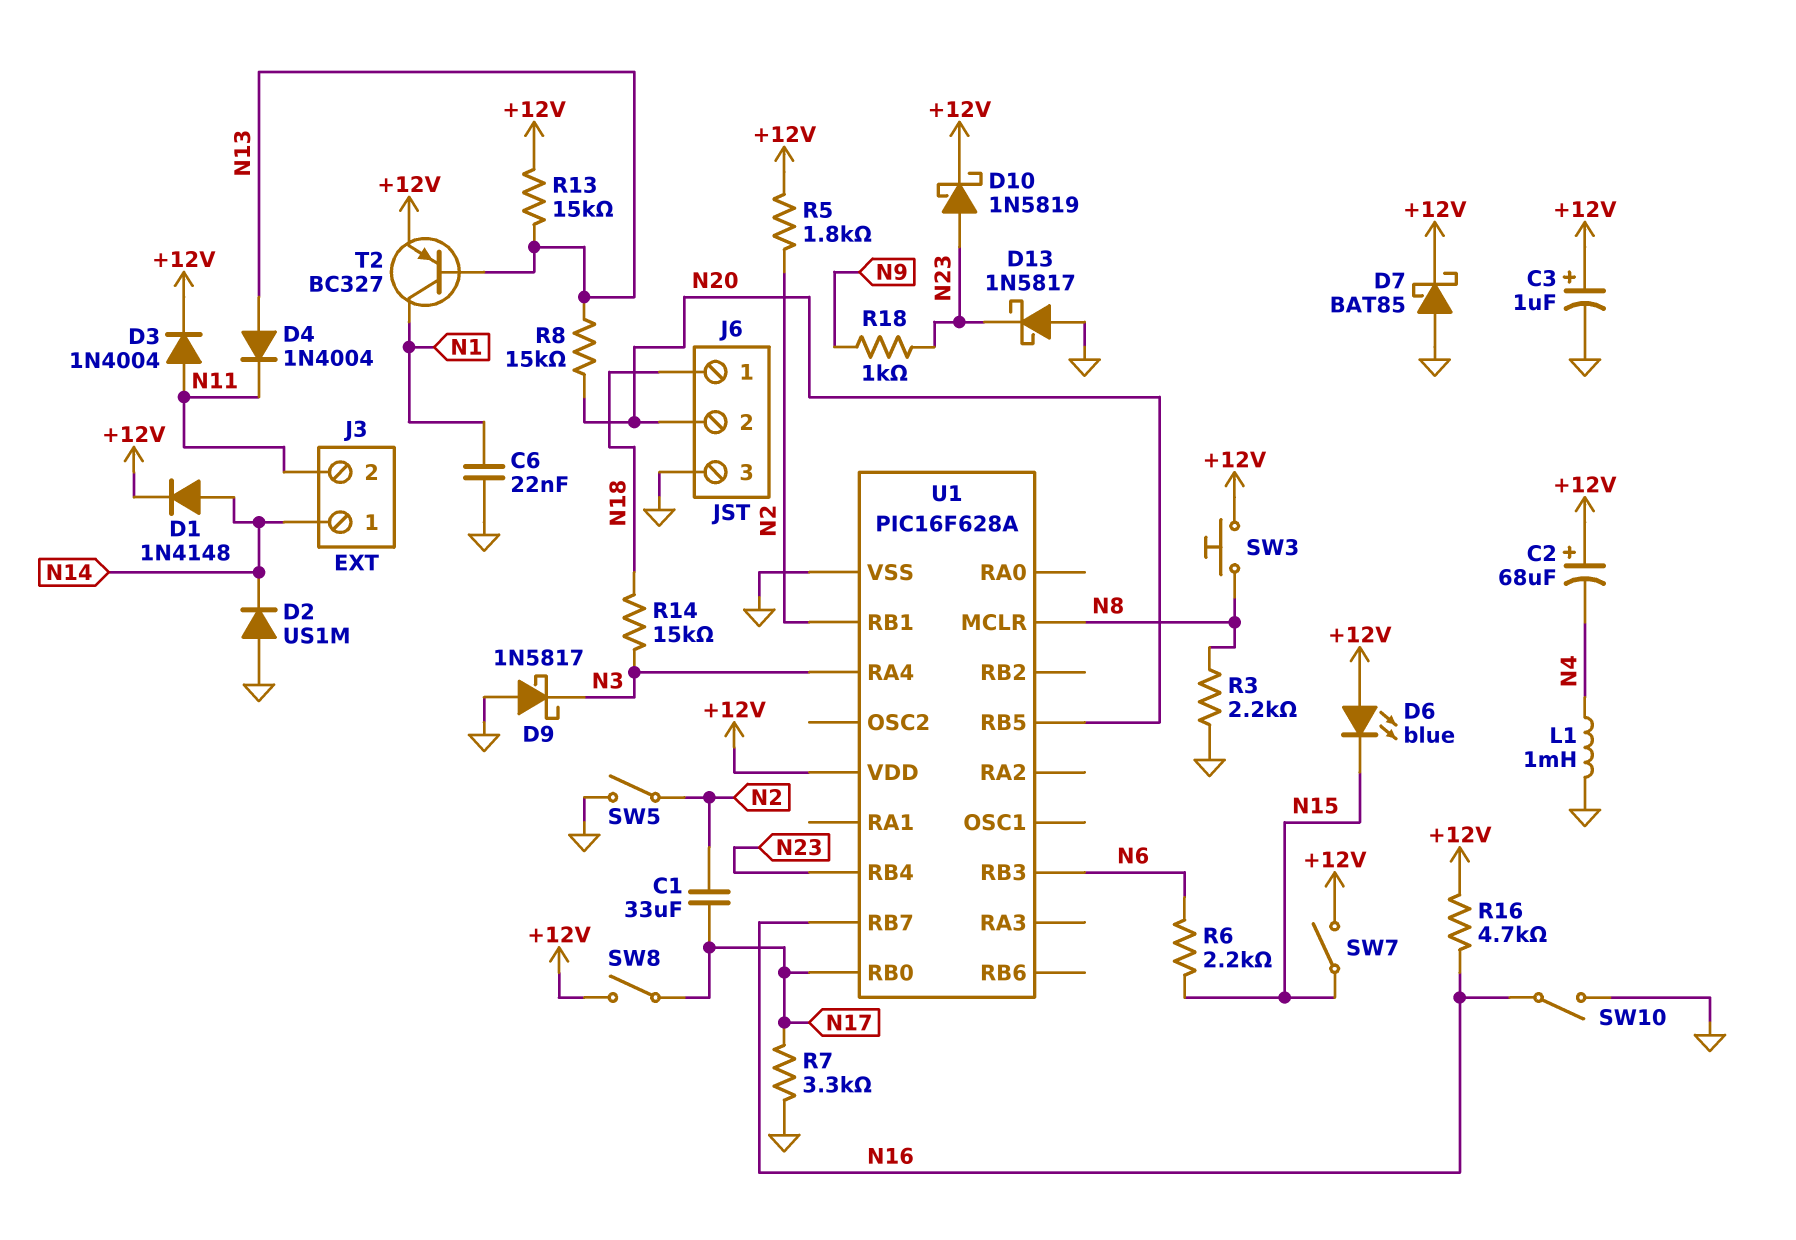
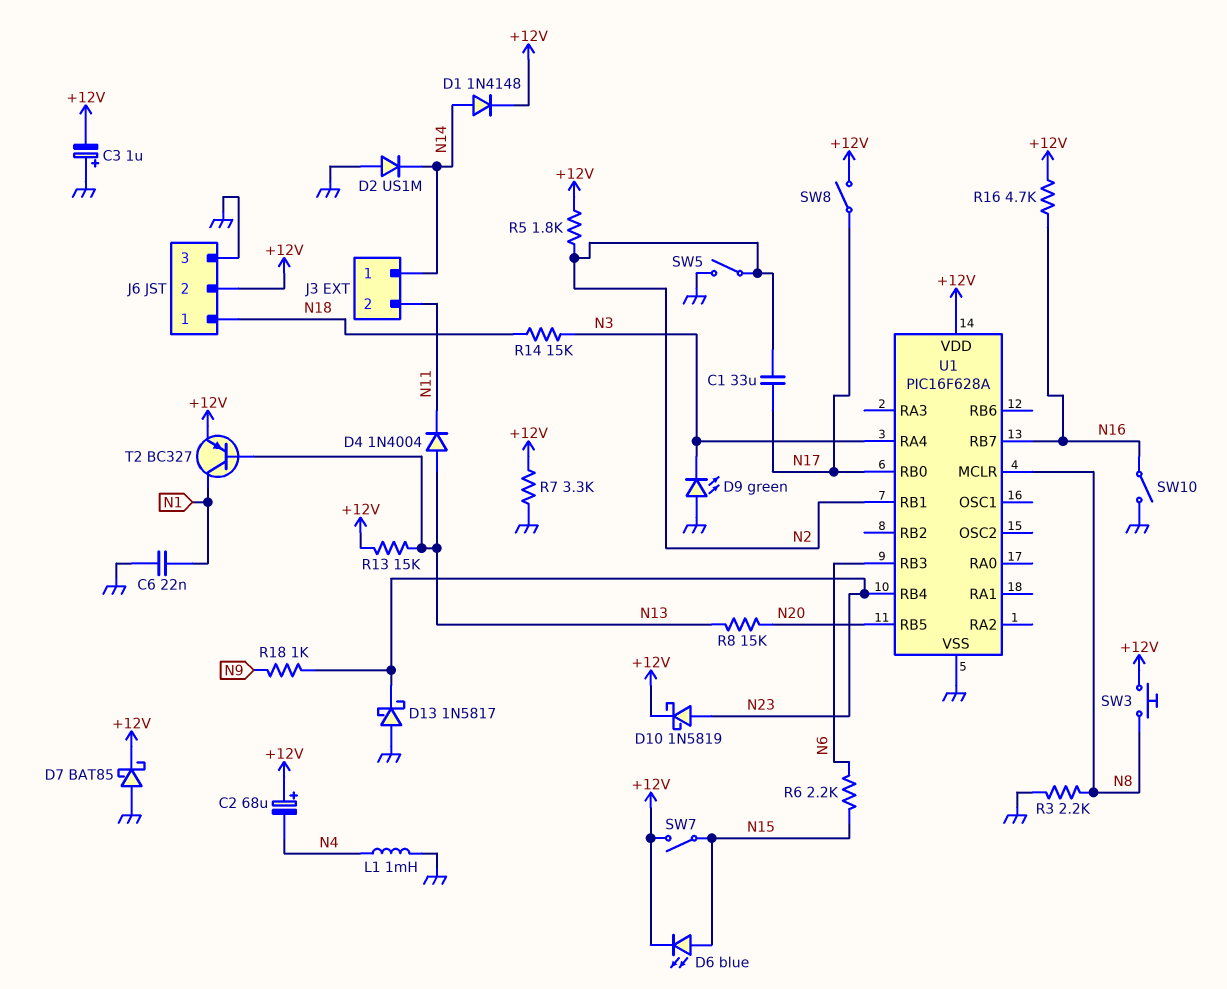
C3: 1uF (plus +12V, minus GND) -> 1uF (plus GND, minus +12V)
D3: diode 1N4004 (A N11, K +12V) -> none
D6: LED blue (A +12V, K N15) -> LED blue (A N15, K +12V)
D9: schottky 1N5817 (A GND, K N3) -> LED green (A GND, K N3)
J6 pin 2: N20 -> +12V
R7: 3.3k (GND, N17) -> 3.3k (+12V, GND)

